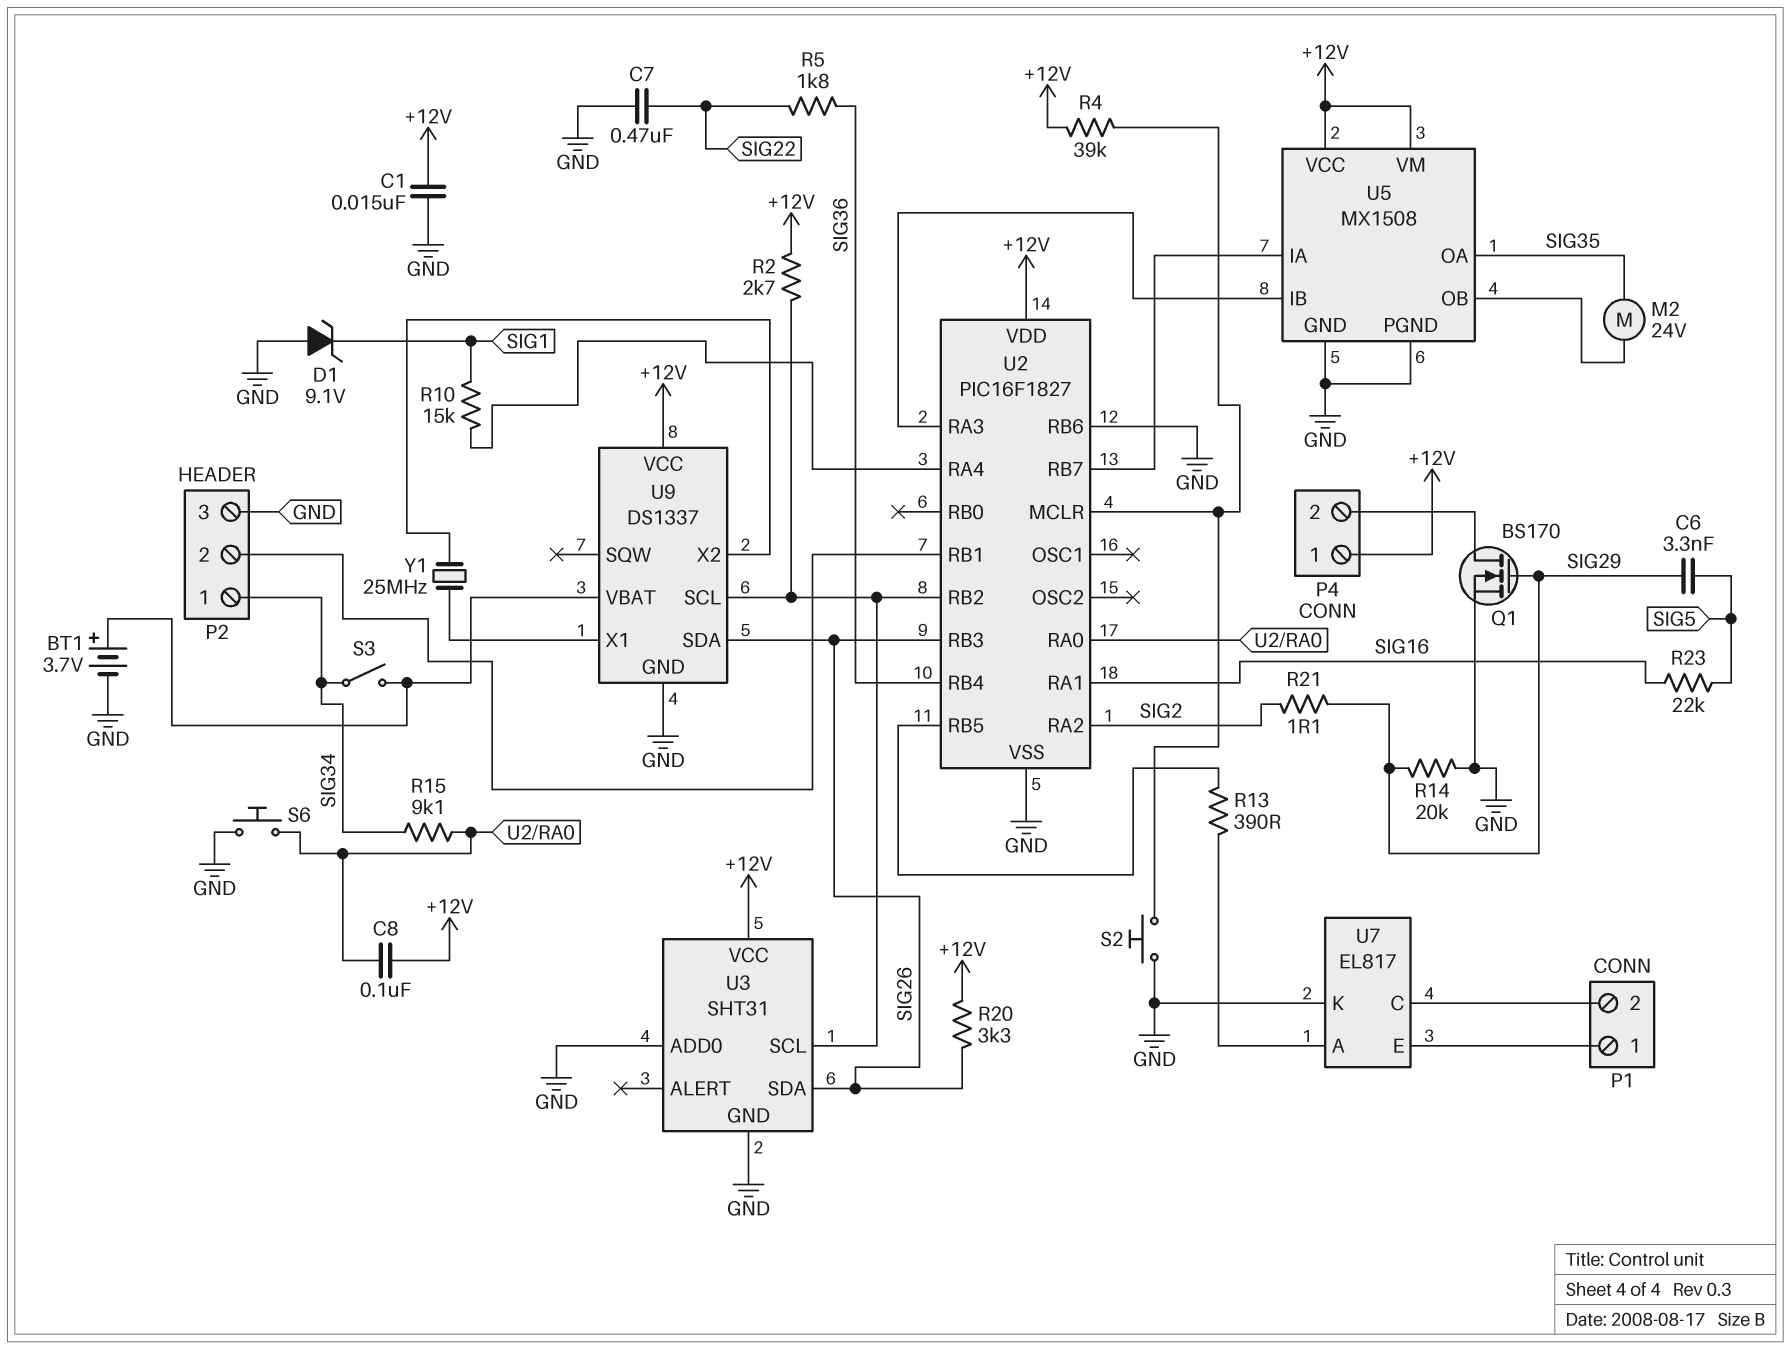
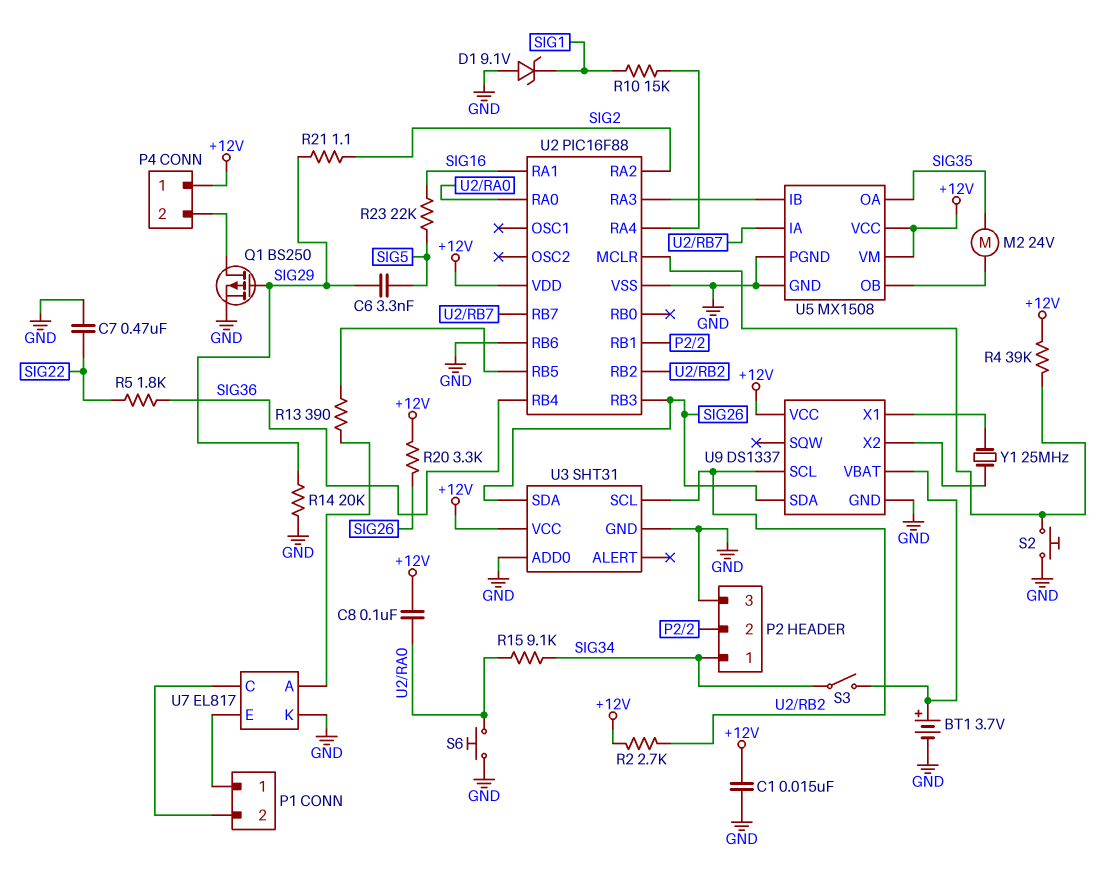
Q1: NMOS BS170 (G SIG29, D P4/2, S GND) -> PMOS BS250 (G SIG29, D P4/2, S GND)
U2: PIC16F1827 -> PIC16F88

